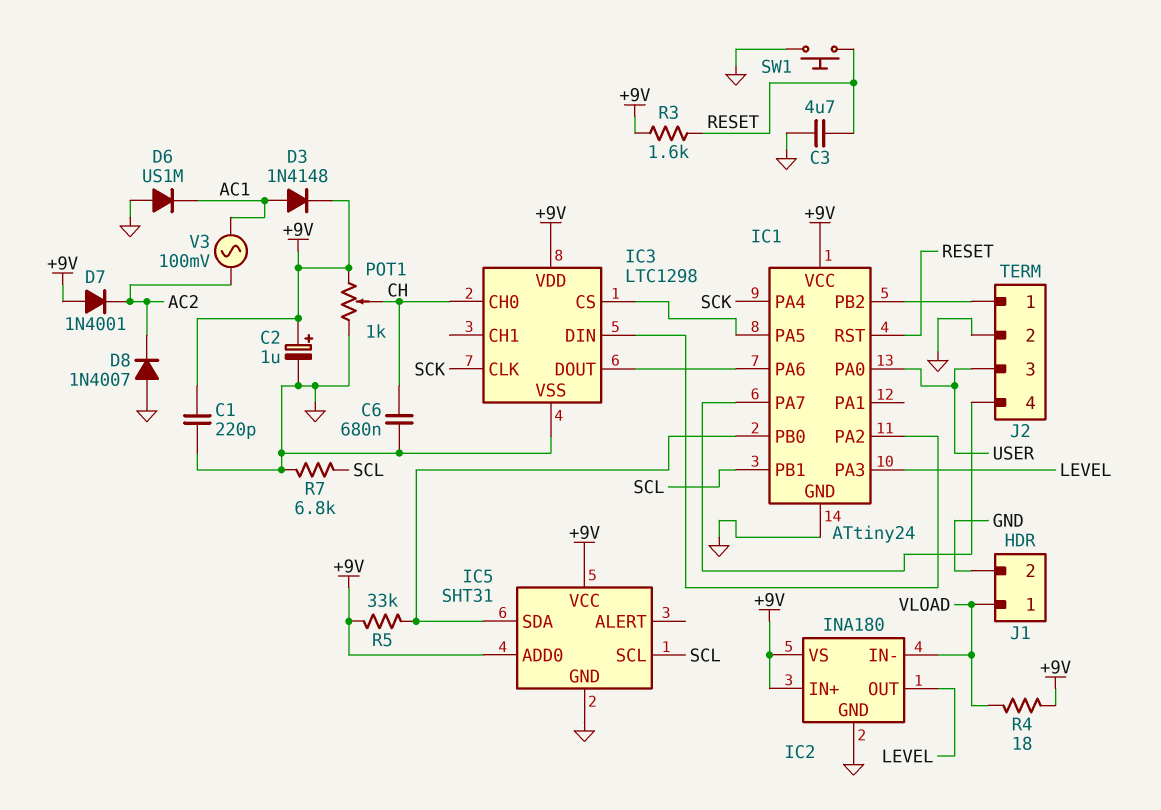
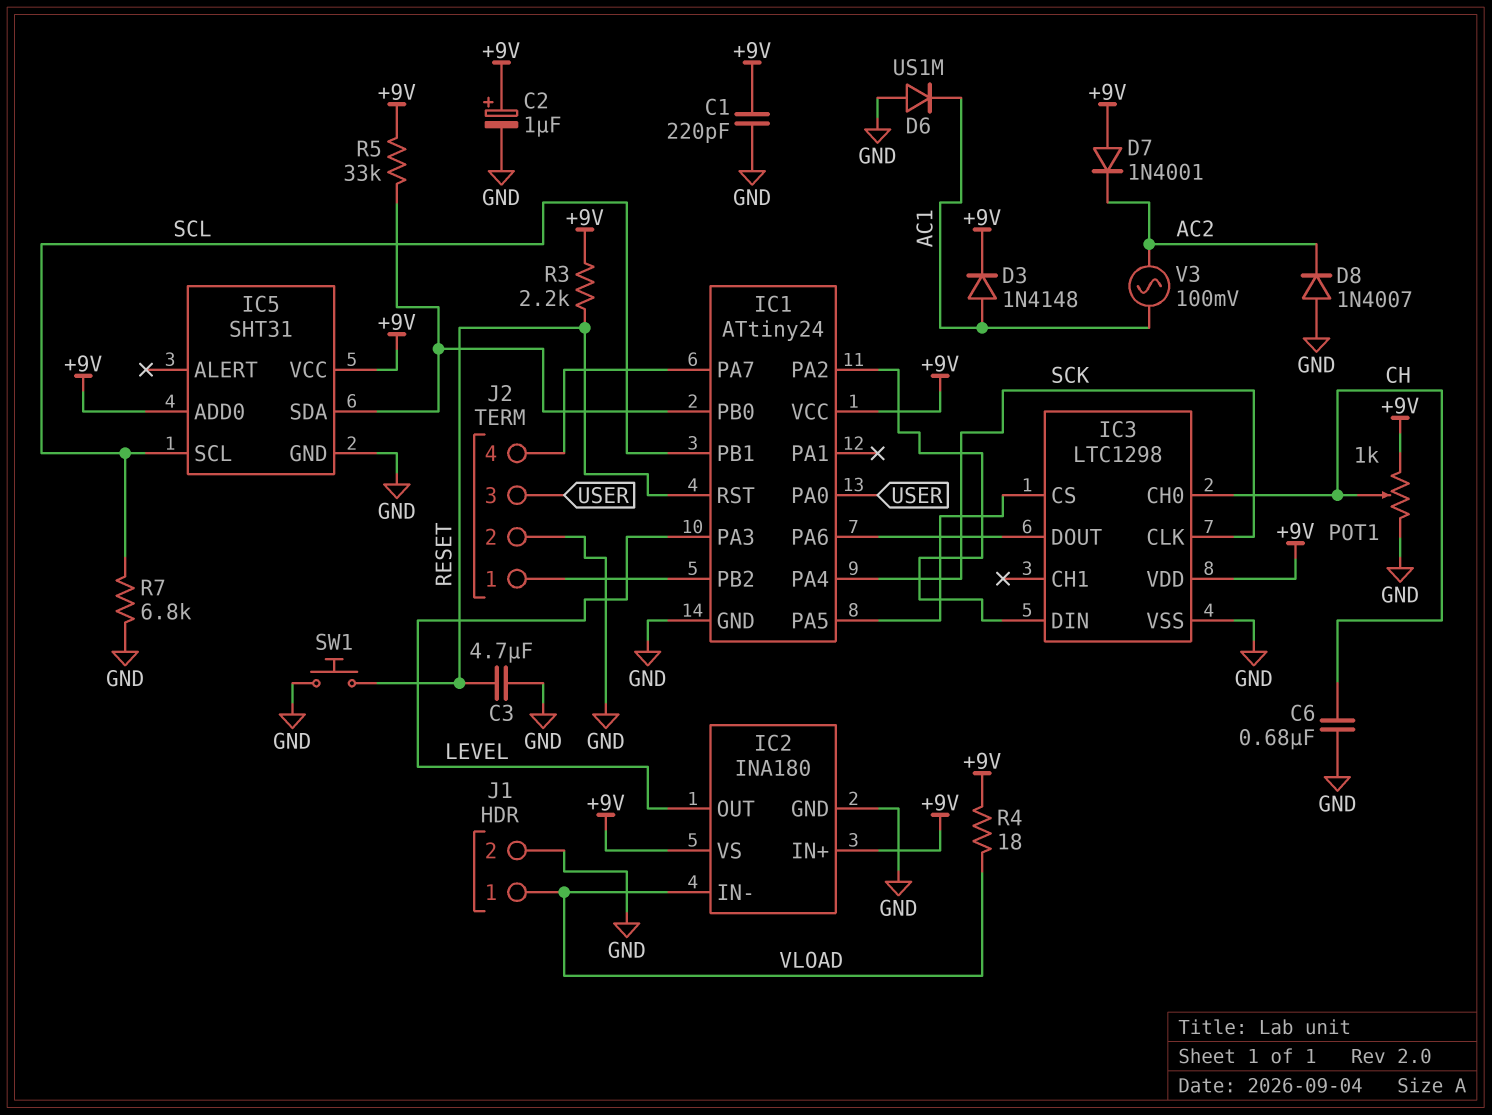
R3: 1.6k (+9V, RESET) -> 2.2k (+9V, RESET)

